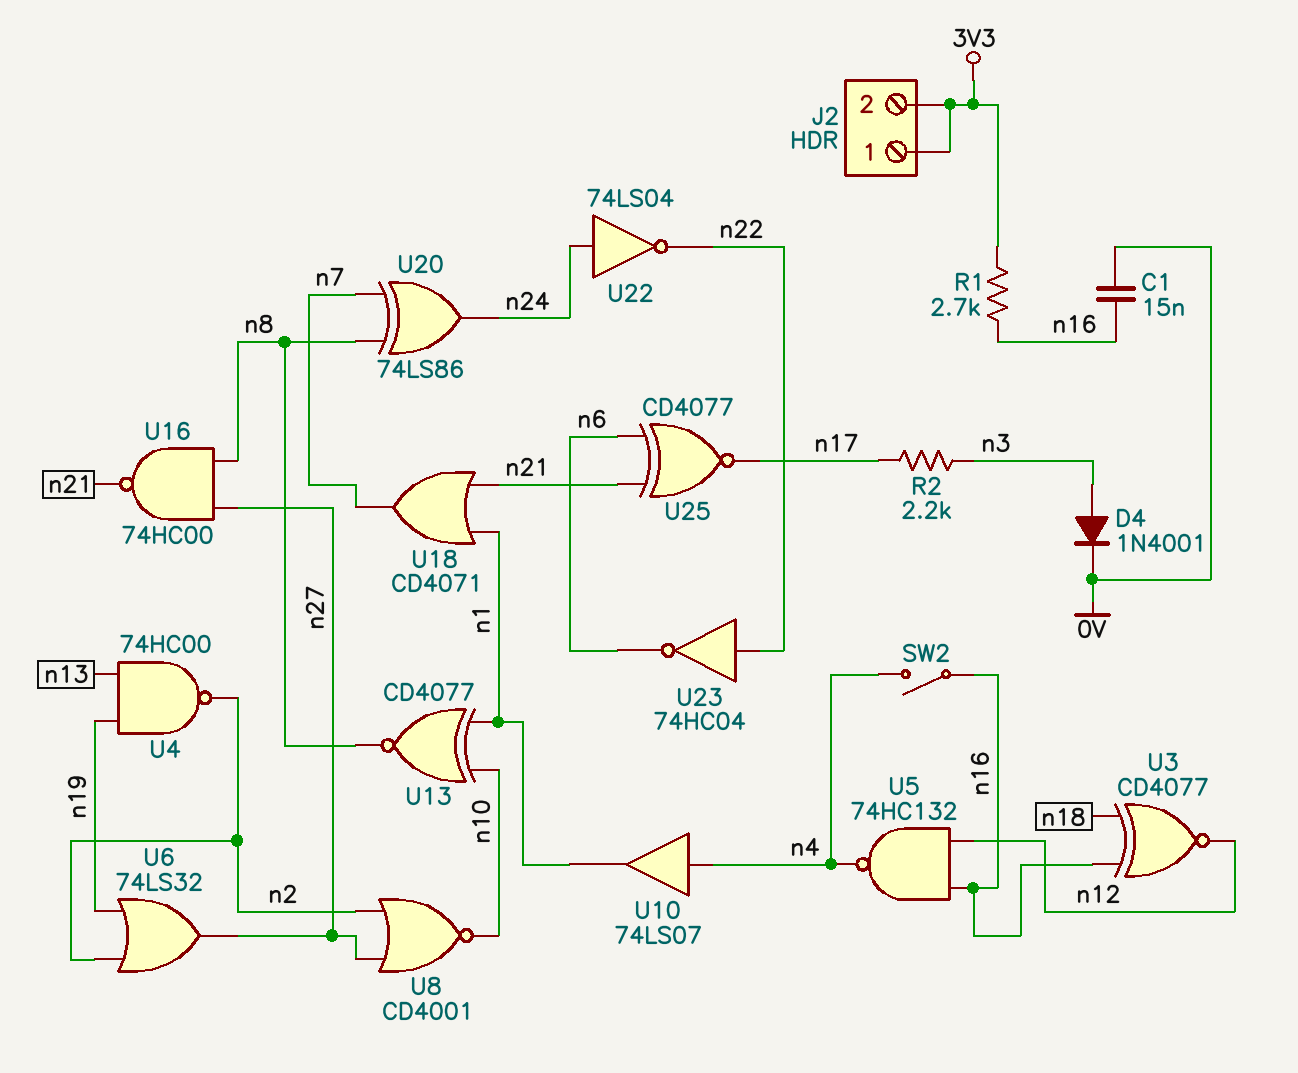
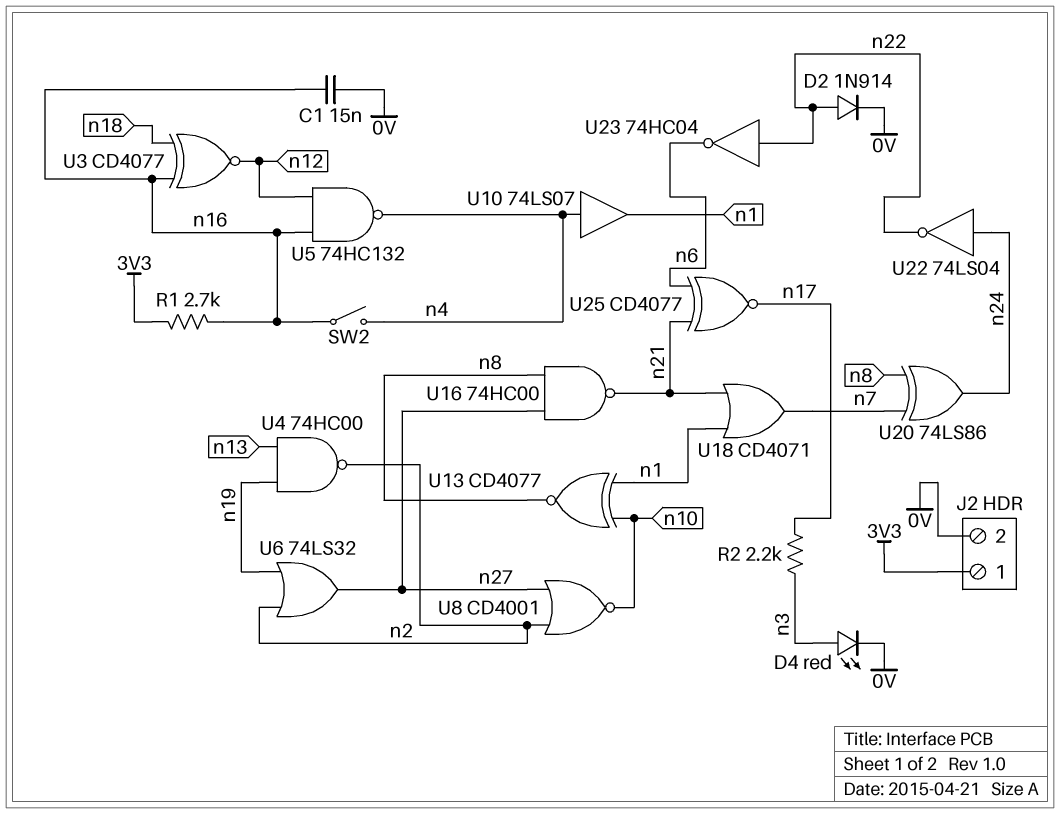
D2: none -> diode 1N914 (A n22, K 0V)
D4: diode 1N4001 (A n3, K 0V) -> LED red (A n3, K 0V)
J2 pin 2: 3V3 -> 0V

